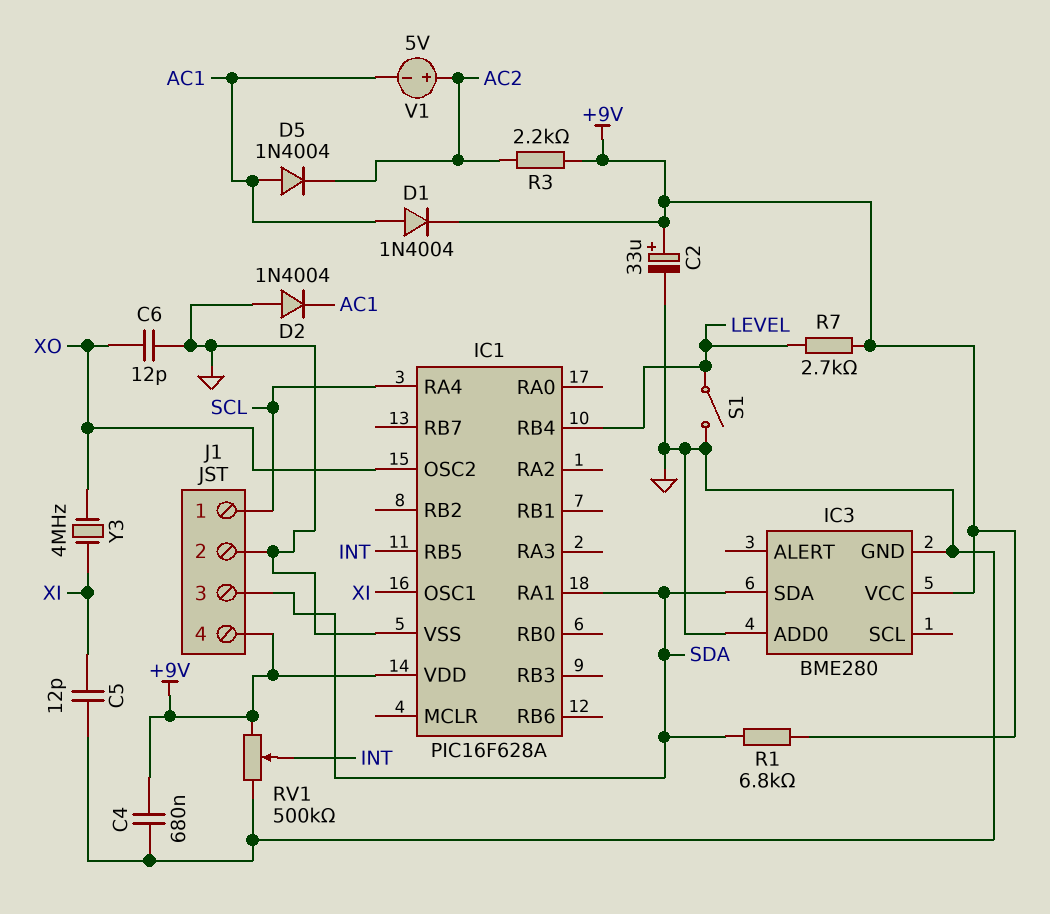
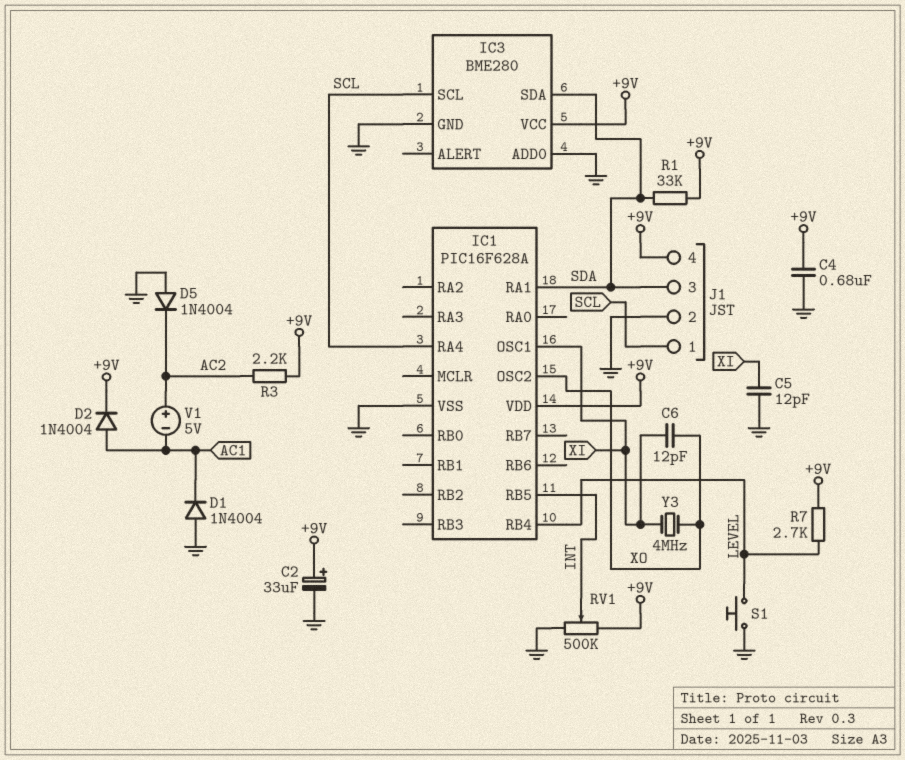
C6: 12pF (GND, XO) -> 12pF (XI, XO)
D1: diode 1N4004 (A AC1, K +9V) -> diode 1N4004 (A GND, K AC1)
D2: diode 1N4004 (A GND, K AC1) -> diode 1N4004 (A AC1, K +9V)
D5: diode 1N4004 (A AC1, K AC2) -> diode 1N4004 (A GND, K AC2)
IC3 pin SCL: none -> SCL
R1: 6.8k (+9V, SDA) -> 33k (+9V, SDA)
S1: switch (GND, LEVEL) -> button (GND, LEVEL)

